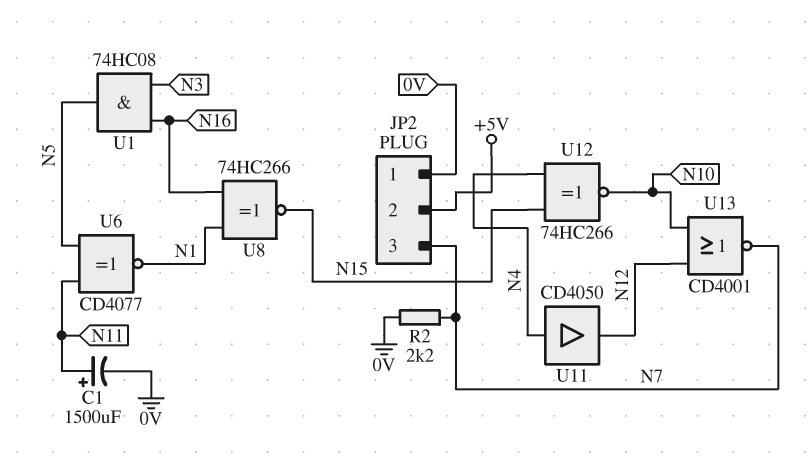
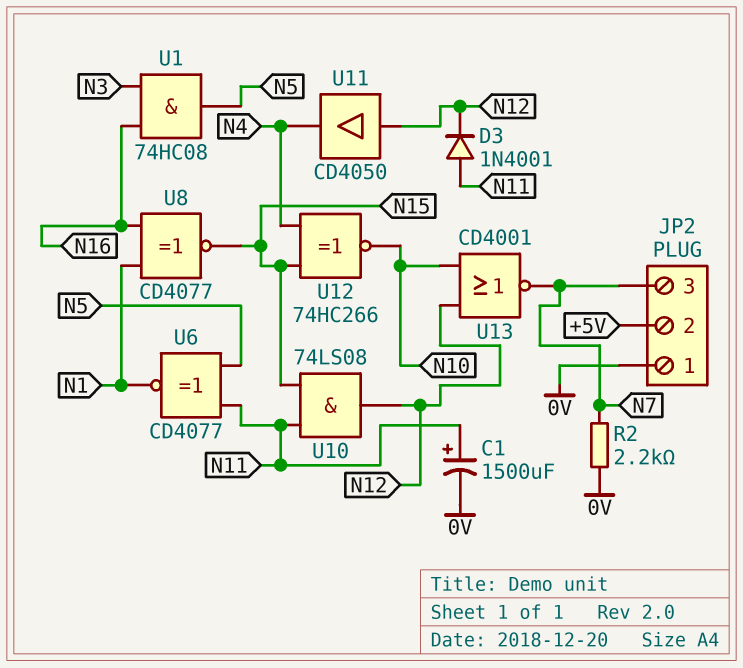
D3: none -> diode 1N4001 (A N11, K N12)
U8: XNOR 74HC266 (in N1, in N16, out N15) -> XNOR CD4077 (in N1, in N16, out N15)
U10: none -> AND 74LS08 (in N11, in N15, out N12)
U11: buffer CD4050 (in N4, out N12) -> buffer CD4050 (in N12, out N4)

